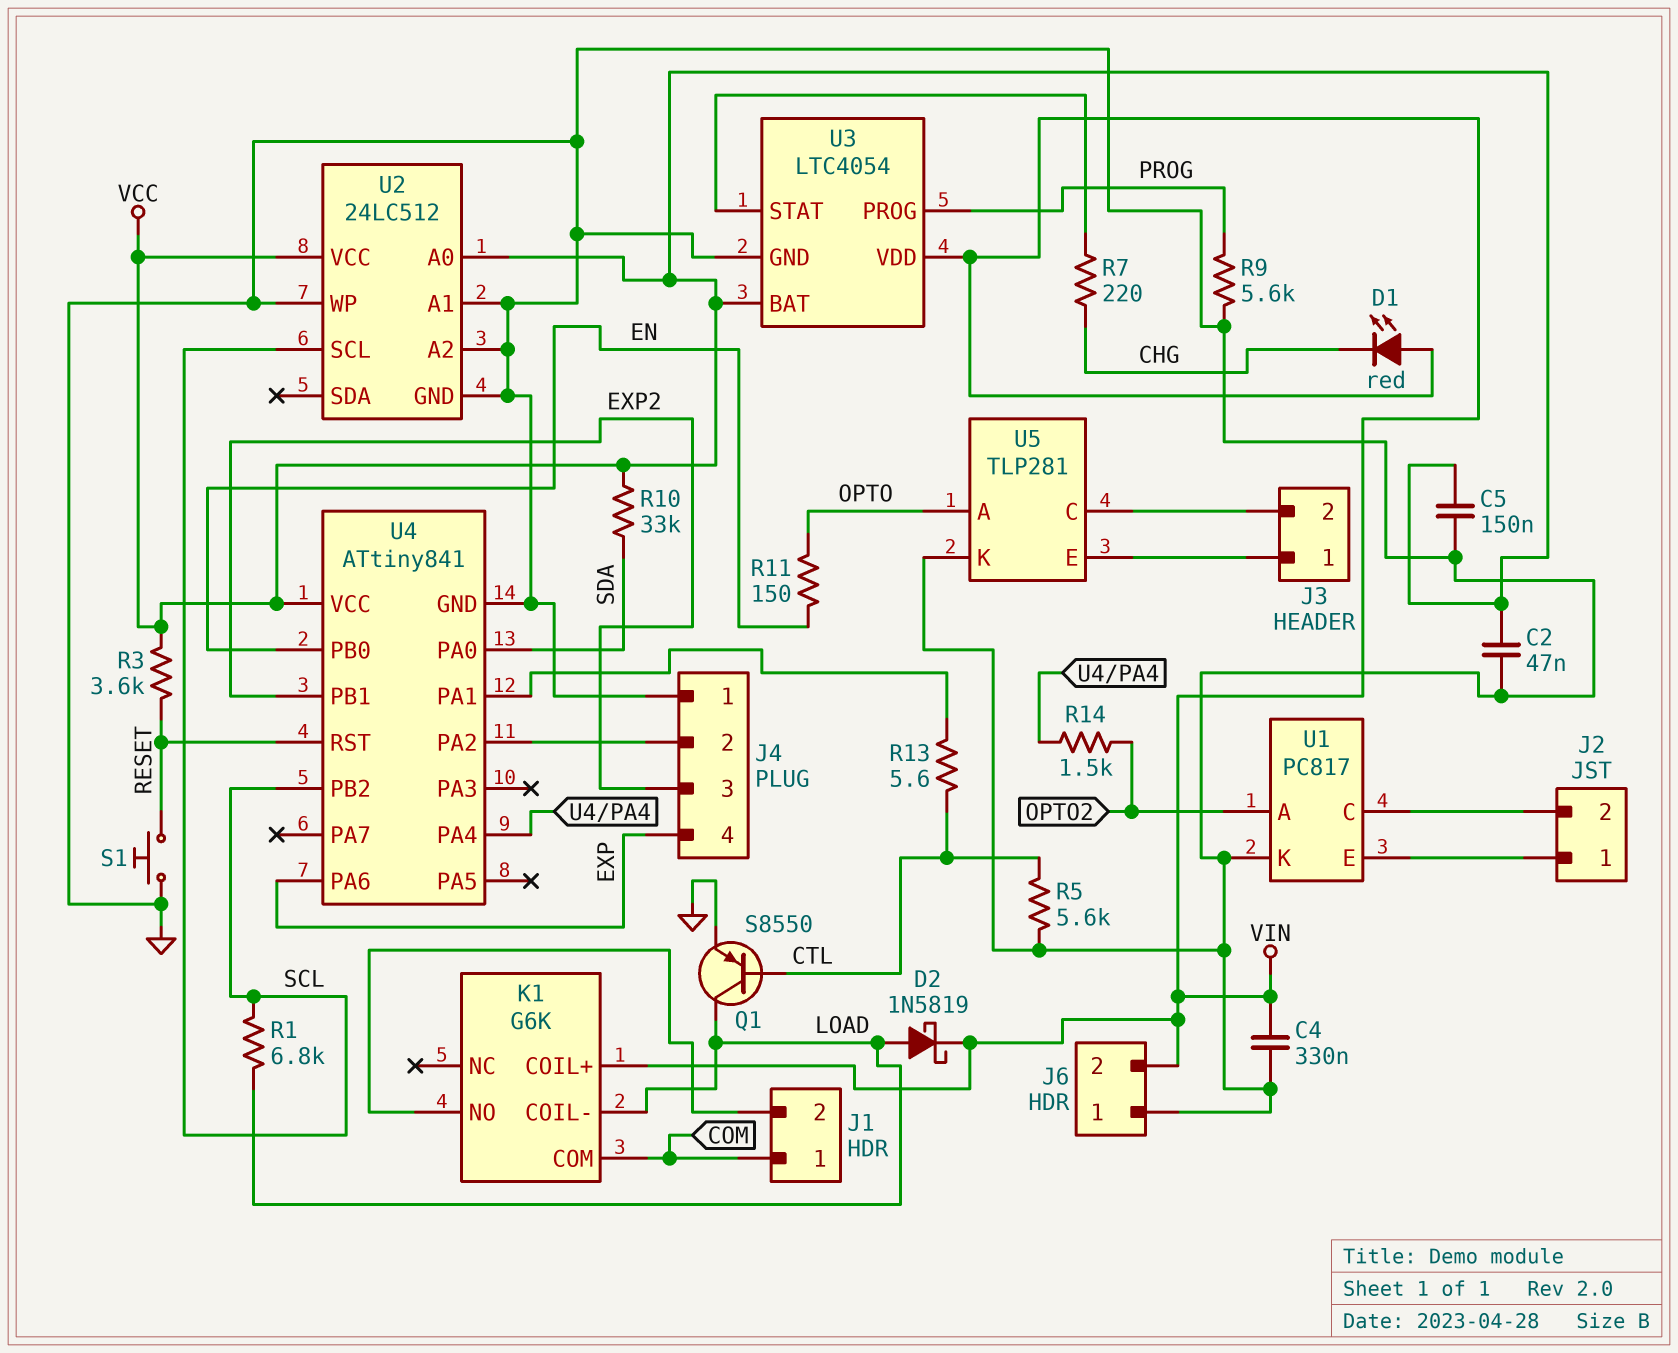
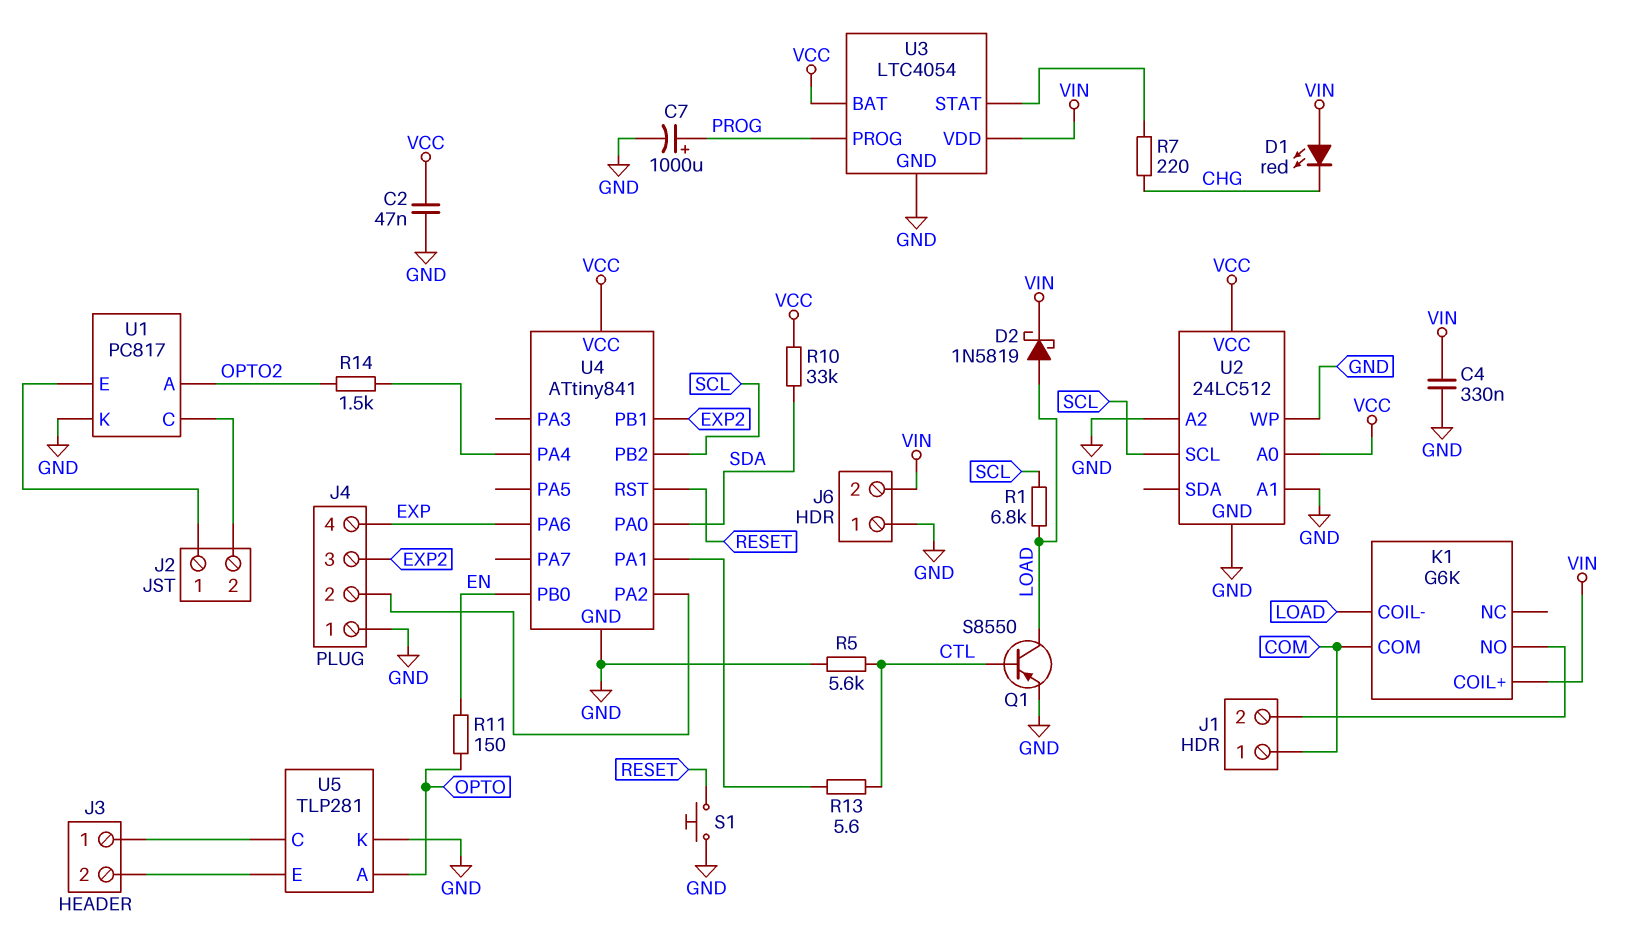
C5: 150nF (GND, VCC) -> none
C7: none -> 1000uF (plus PROG, minus GND)
R3: 3.6k (RESET, VCC) -> none
R9: 5.6k (GND, PROG) -> none
U5 pin C: J3/2 -> J3/1
U5 pin E: J3/1 -> J3/2

